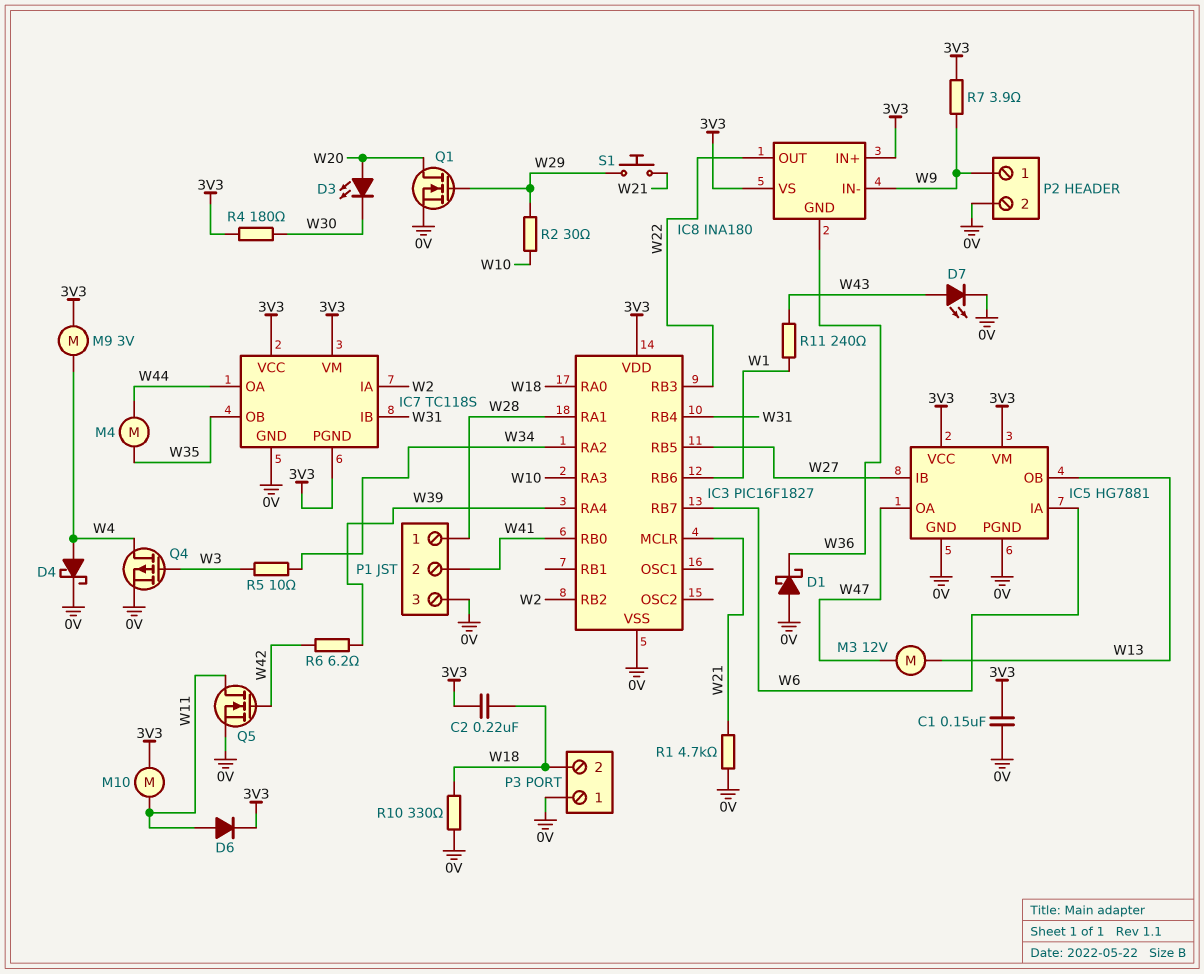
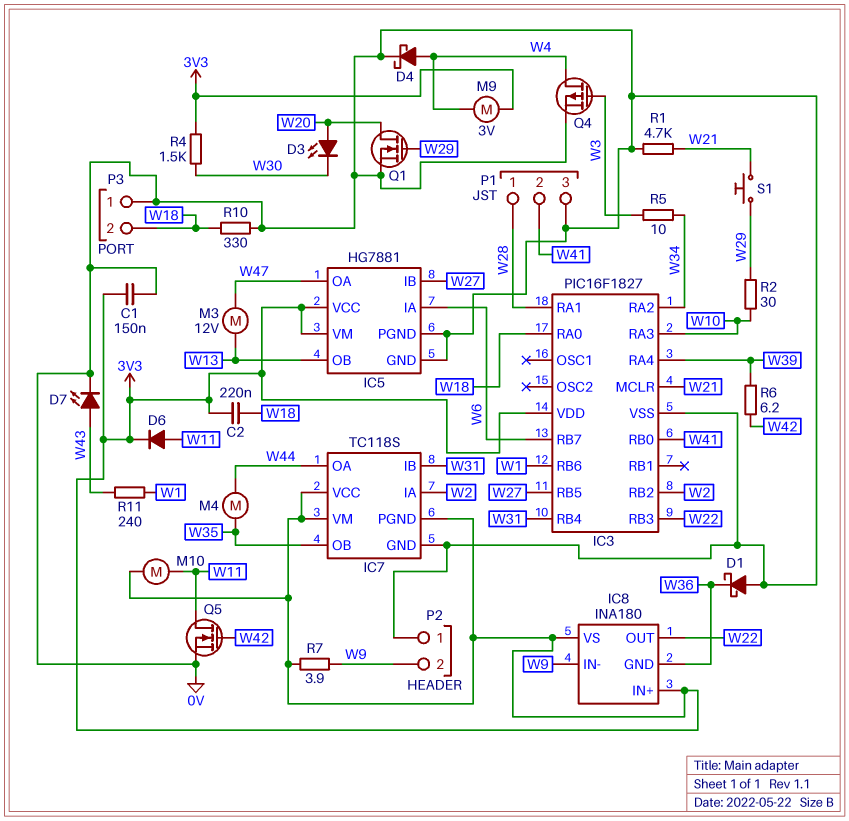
P2 pin 1: W9 -> 0V
P2 pin 2: 0V -> W9
R4: 180 (3V3, W30) -> 1.5k (3V3, W30)

